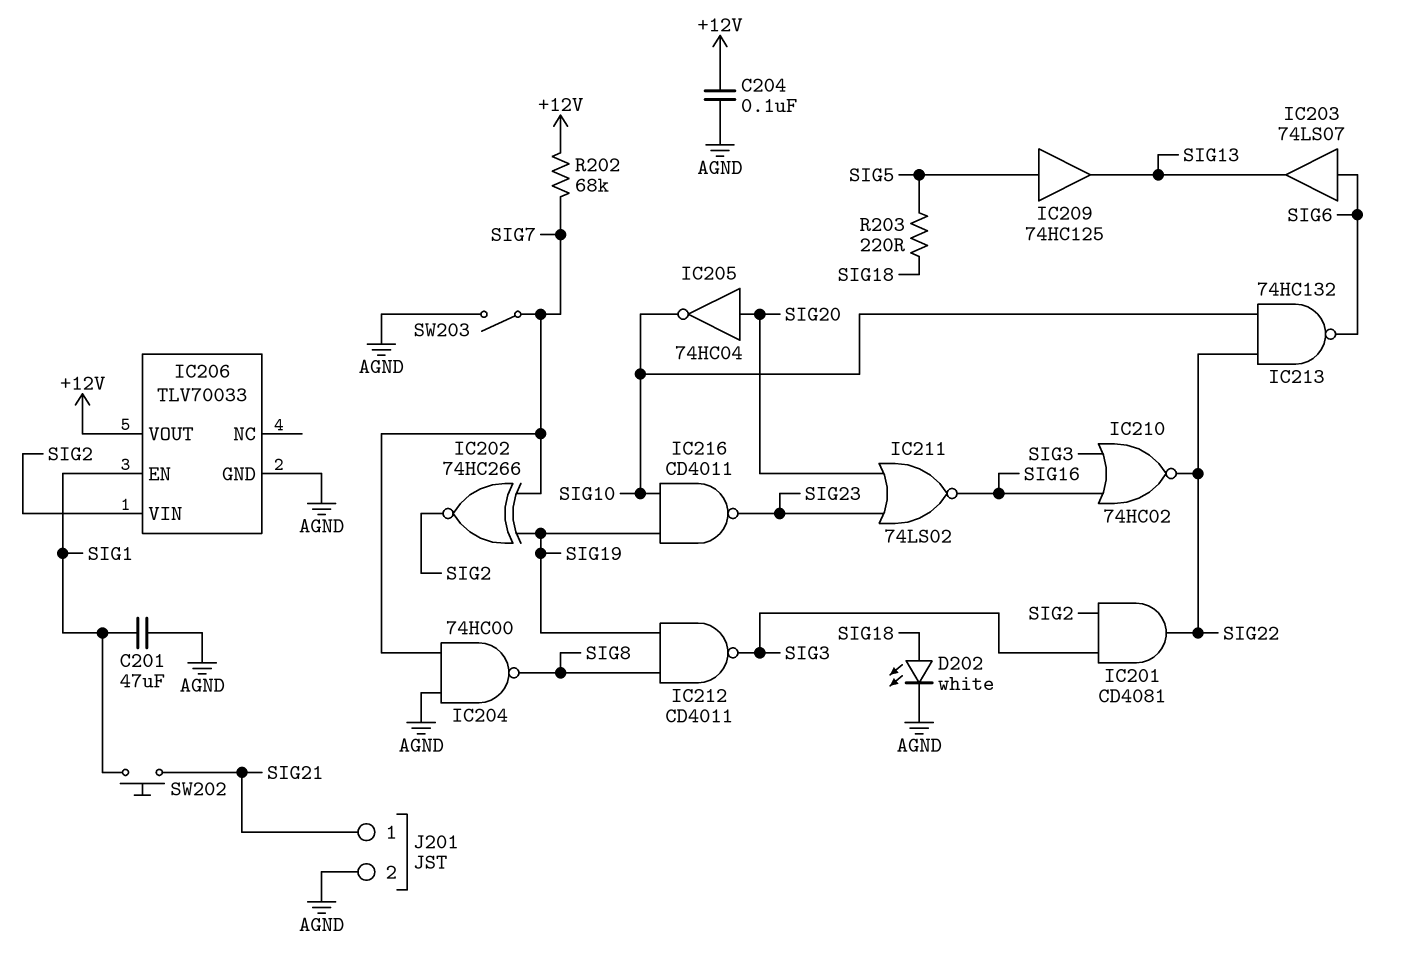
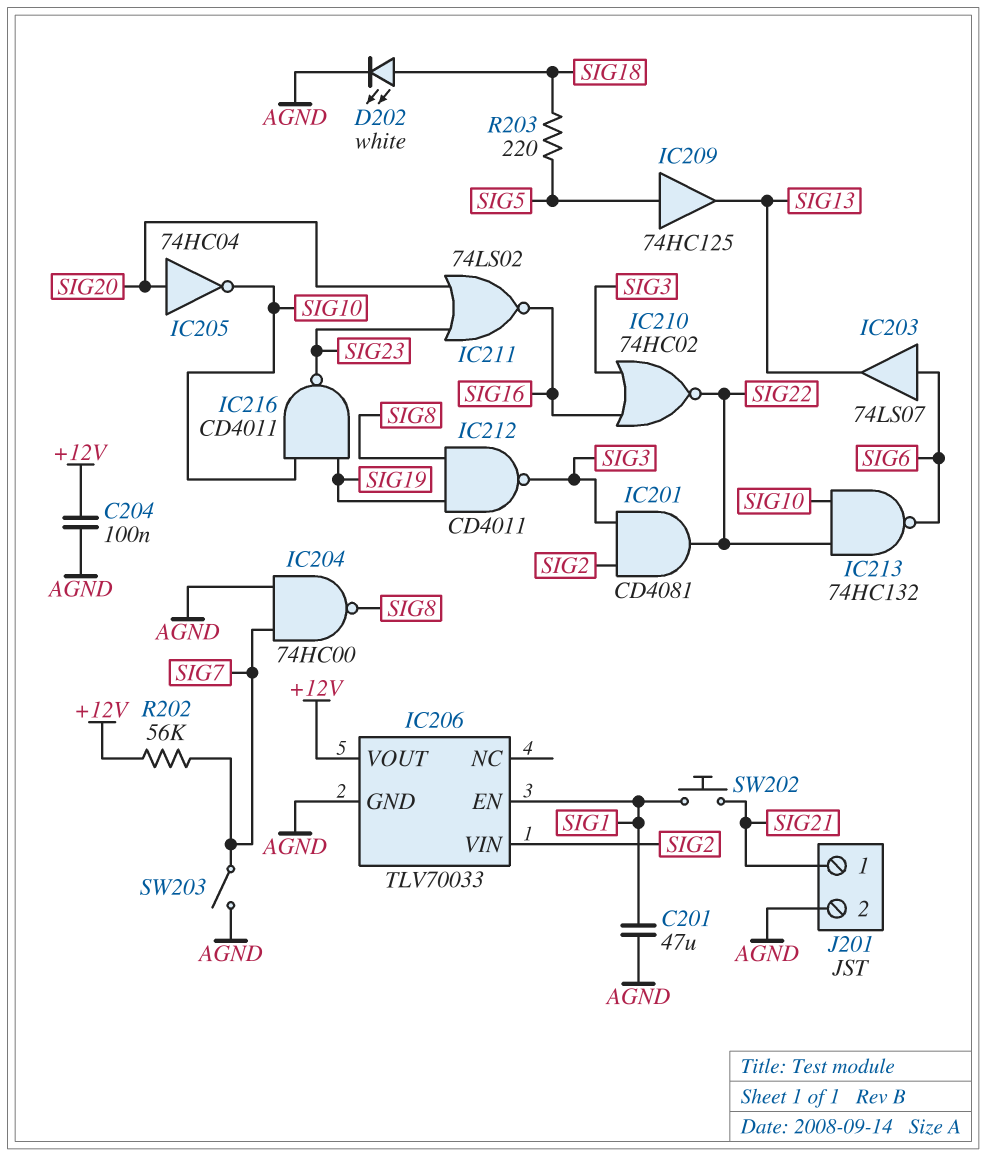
IC202: XNOR 74HC266 (in SIG7, in SIG19, out SIG2) -> none
R202: 68k (+12V, SIG7) -> 56k (+12V, SIG7)

